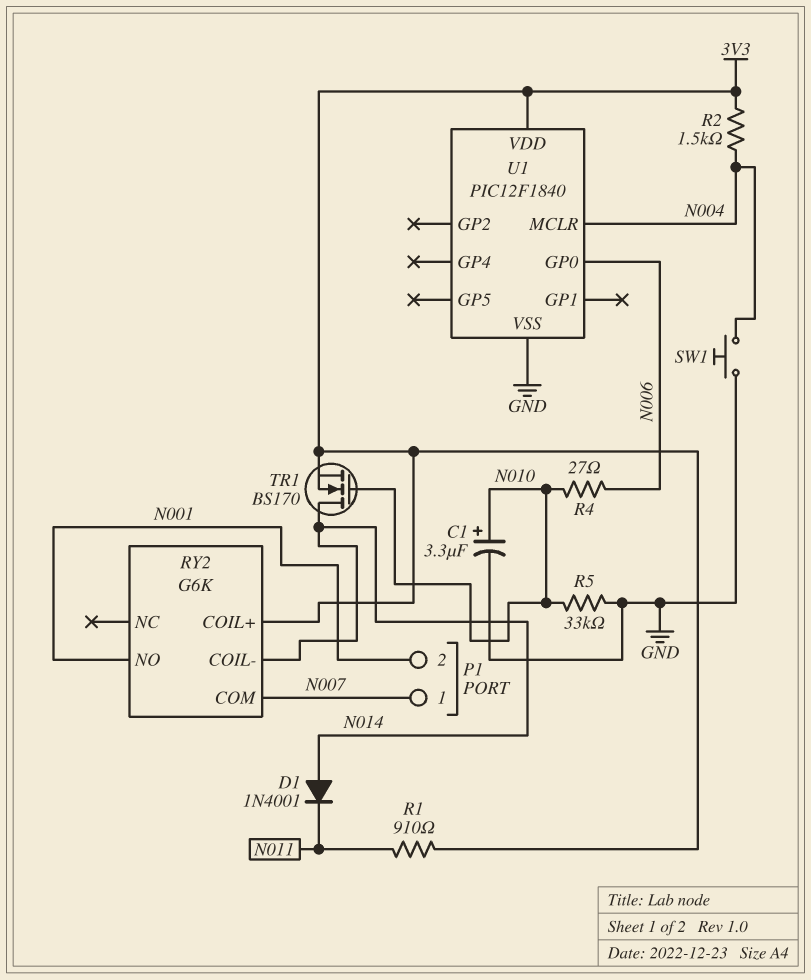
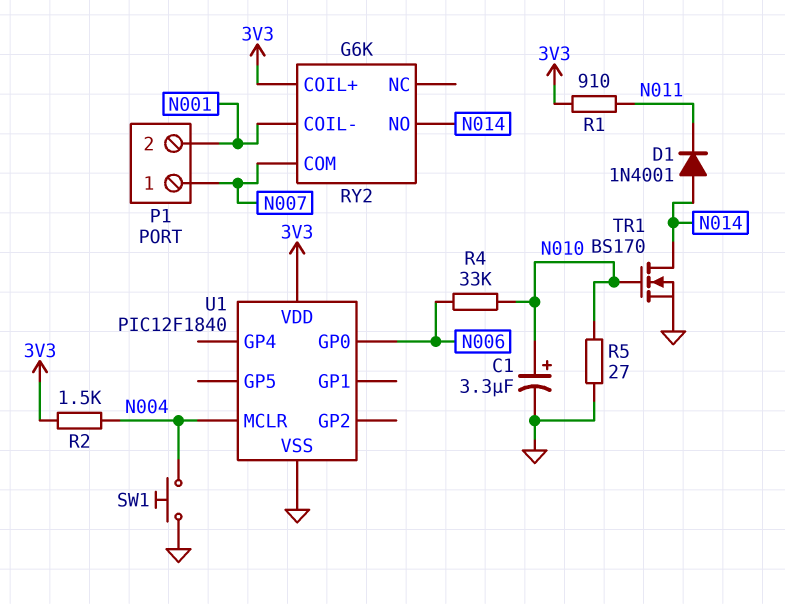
R4: 27 (N006, N010) -> 33k (N006, N010)
R5: 33k (GND, N010) -> 27 (GND, N010)
RY2 pin COIL-: N014 -> N001
RY2 pin NO: N001 -> N014
TR1: NMOS BS170 (G N010, D N014, S 3V3) -> NMOS BS170 (G N010, D N014, S GND)

